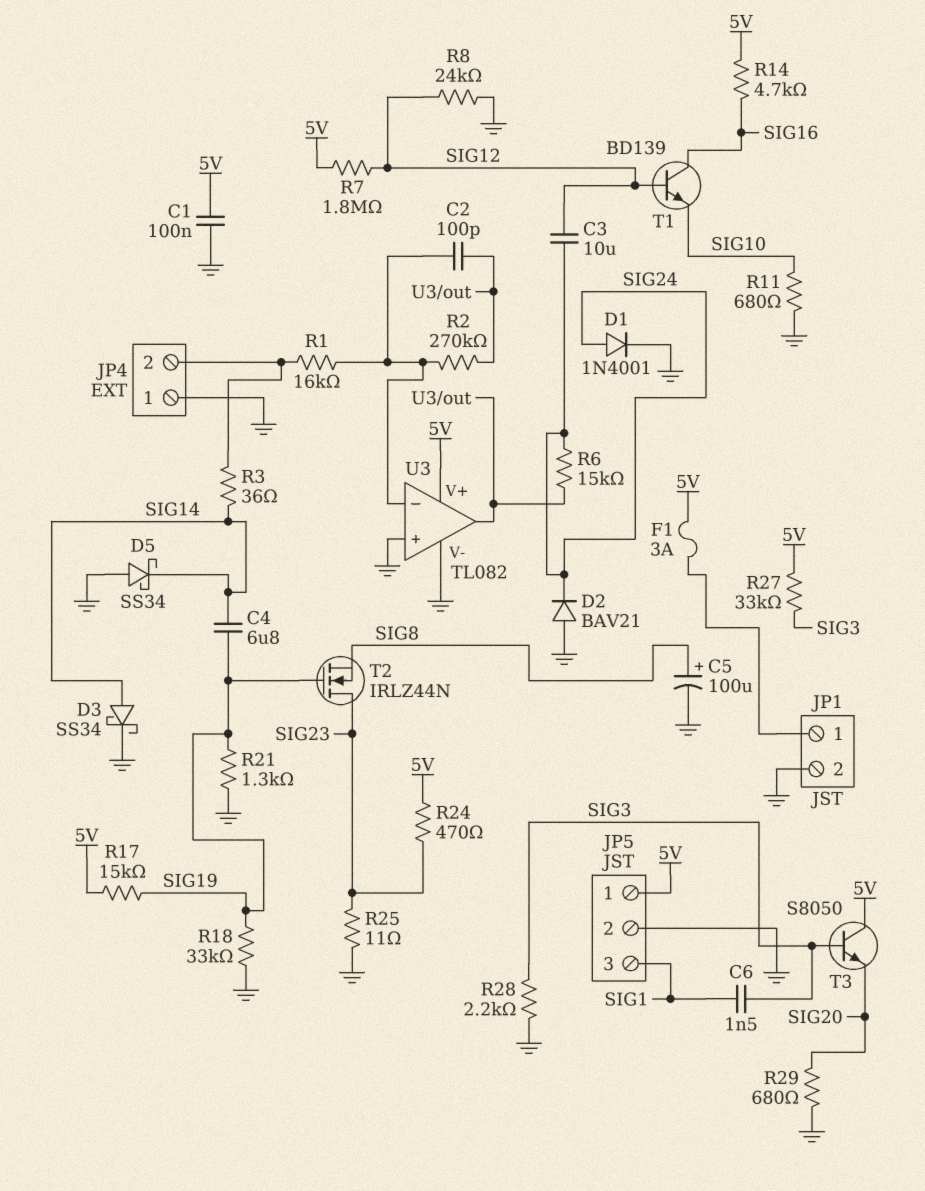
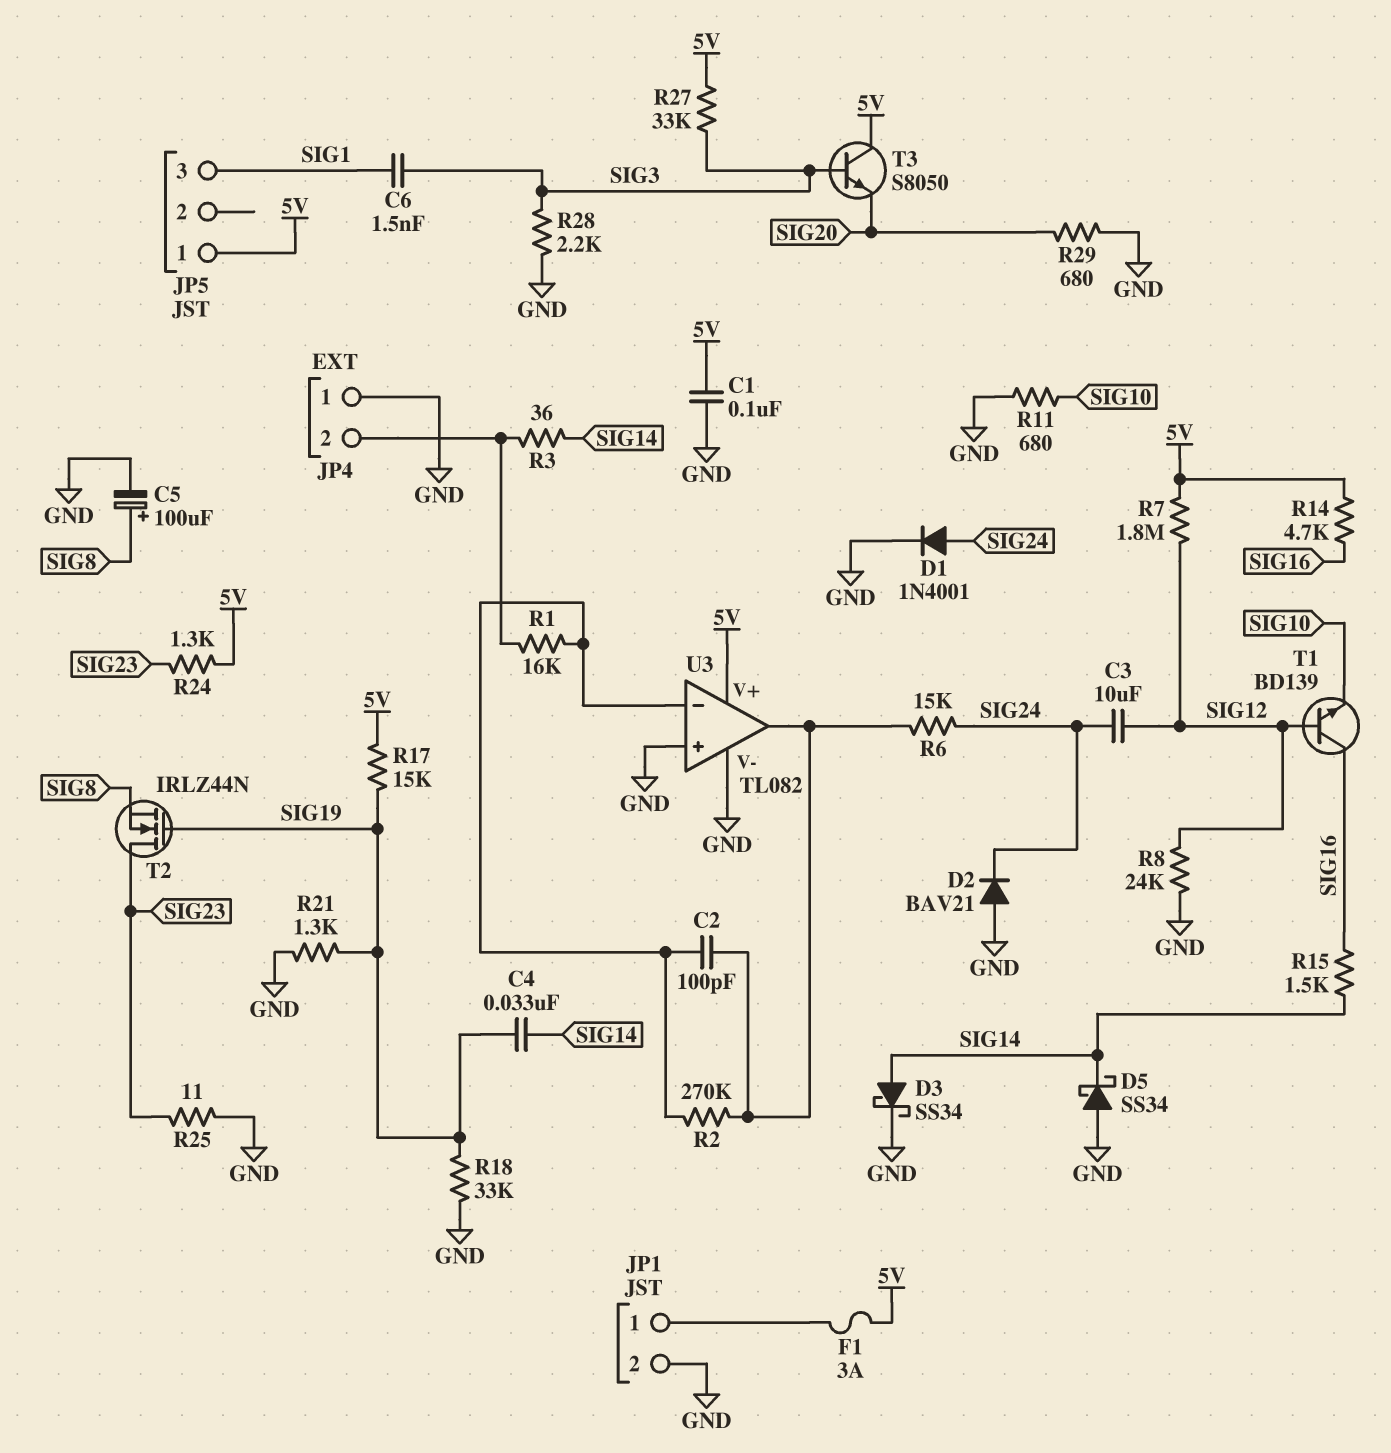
C4: 6.8uF (SIG14, SIG19) -> 33nF (SIG14, SIG19)
JP5 pin 2: GND -> none
R15: none -> 1.5k (SIG14, SIG16)
R24: 470 (5V, SIG23) -> 1.3k (5V, SIG23)

